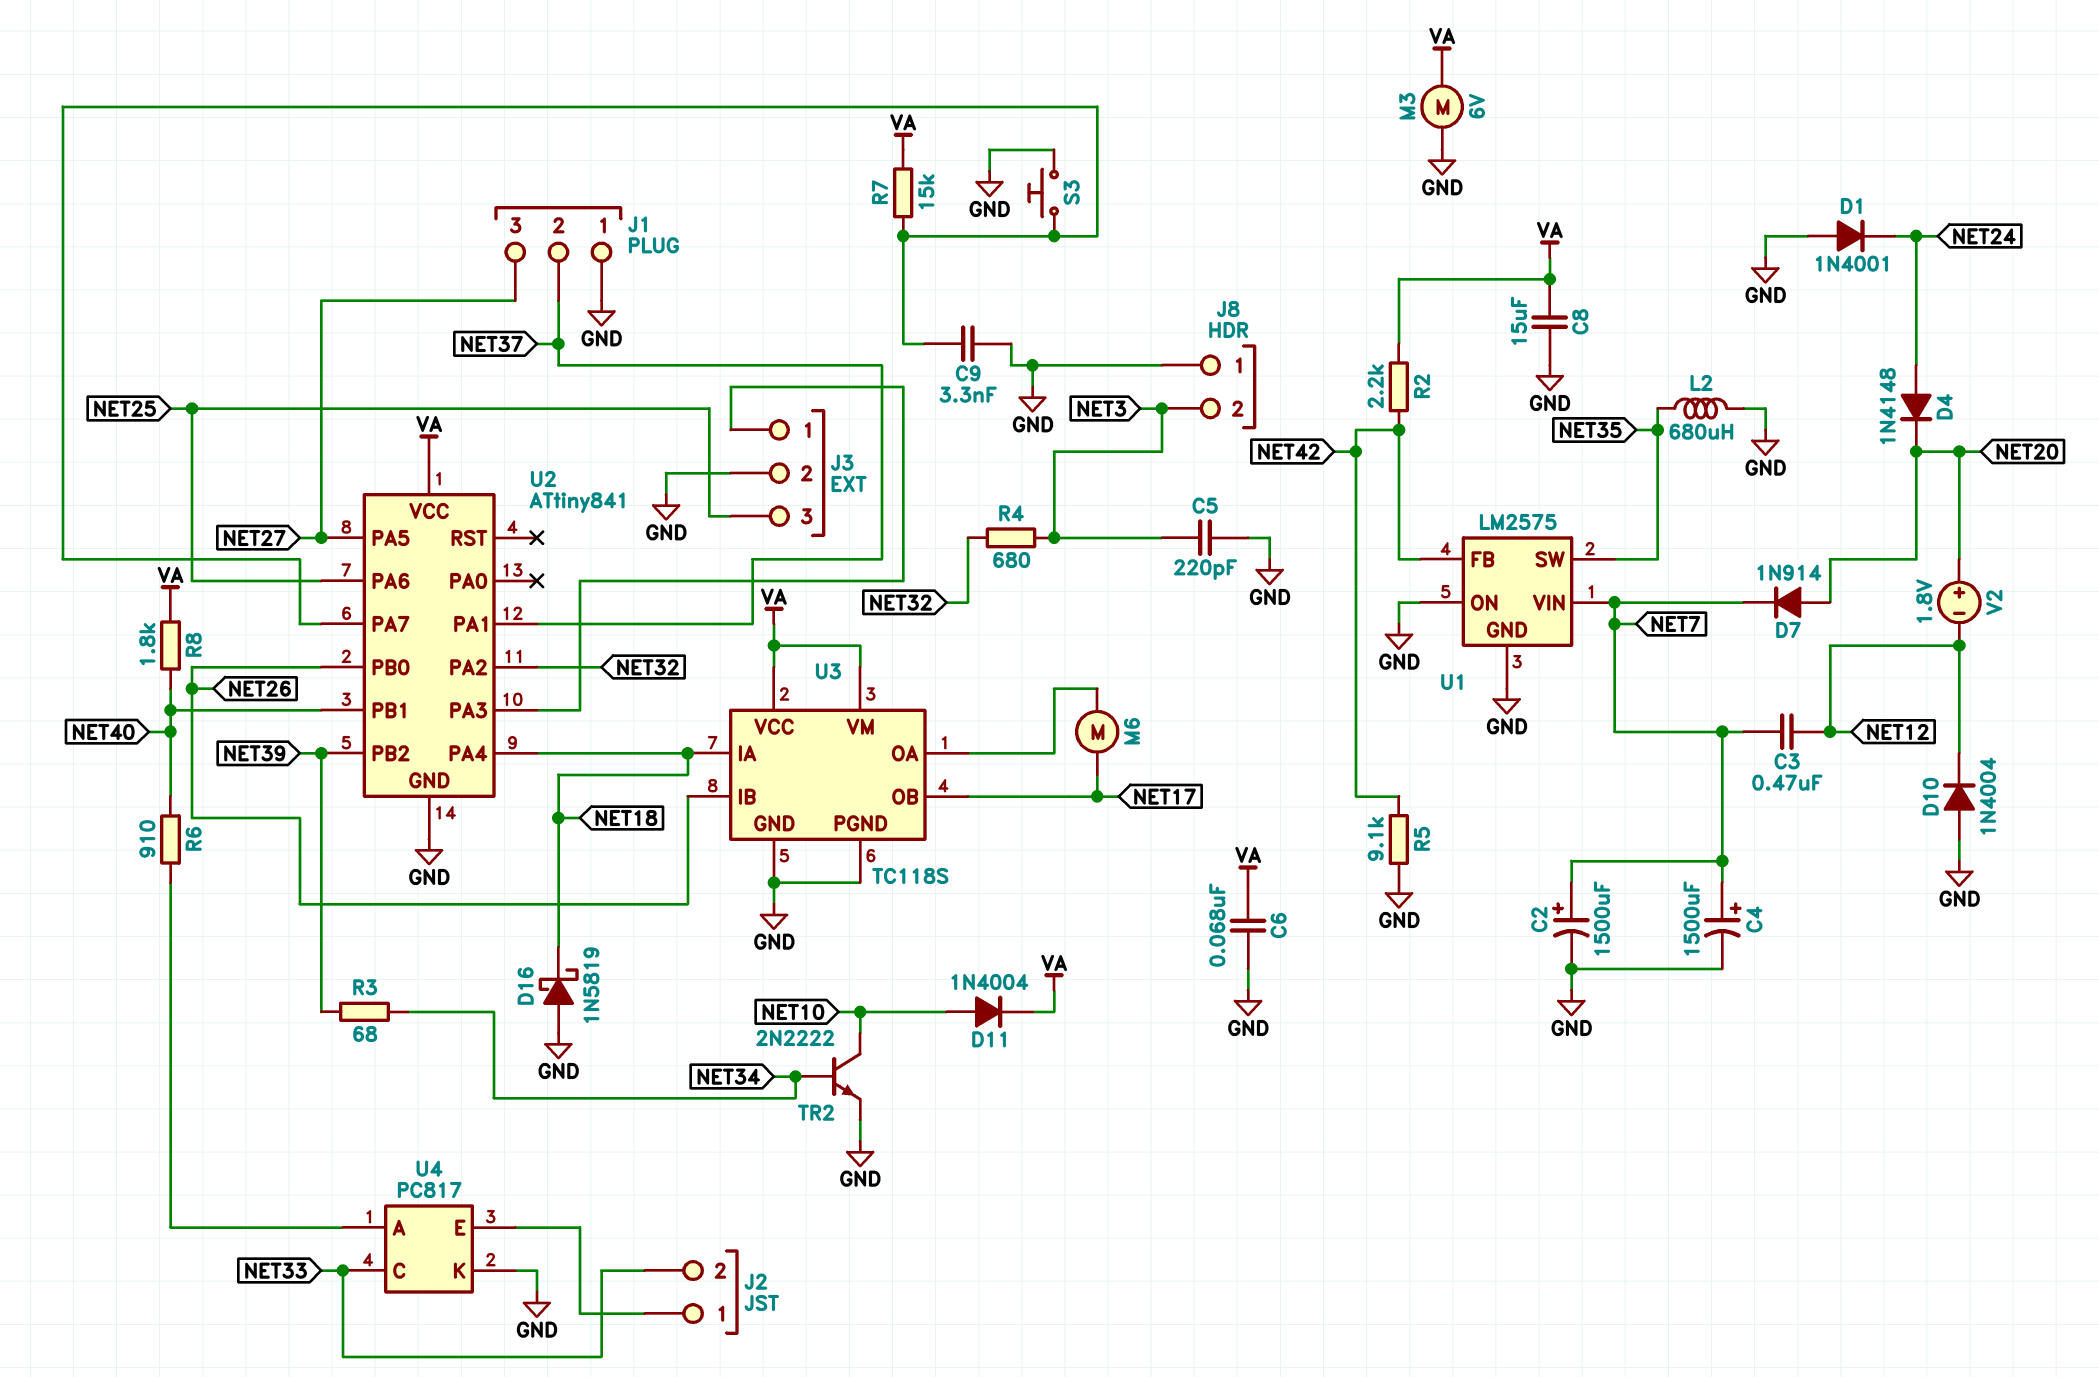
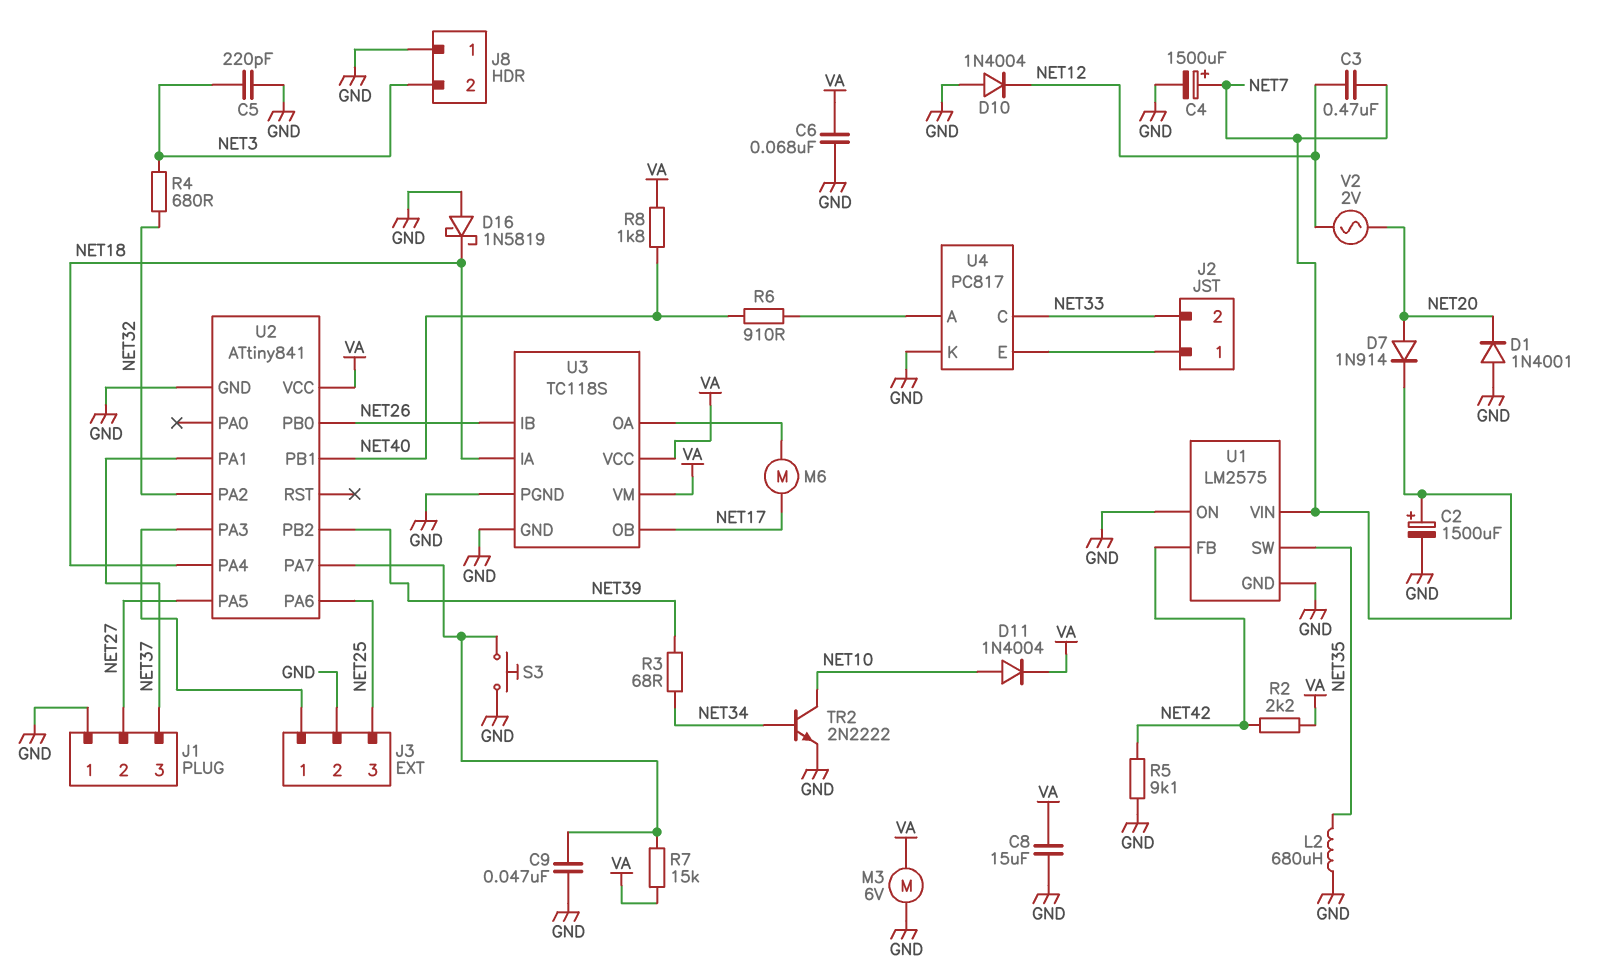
C9: 3.3nF (GND, U2/PA7) -> 47nF (GND, U2/PA7)
D1: diode 1N4001 (A GND, K NET24) -> diode 1N4001 (A GND, K NET20)
D4: diode 1N4148 (A NET24, K NET20) -> none
J1 pin 2: NET37 -> NET27
J1 pin 3: NET27 -> NET37
V2: 1.8V (plus NET20, minus NET12) -> AC 2V (NET12, NET20)

